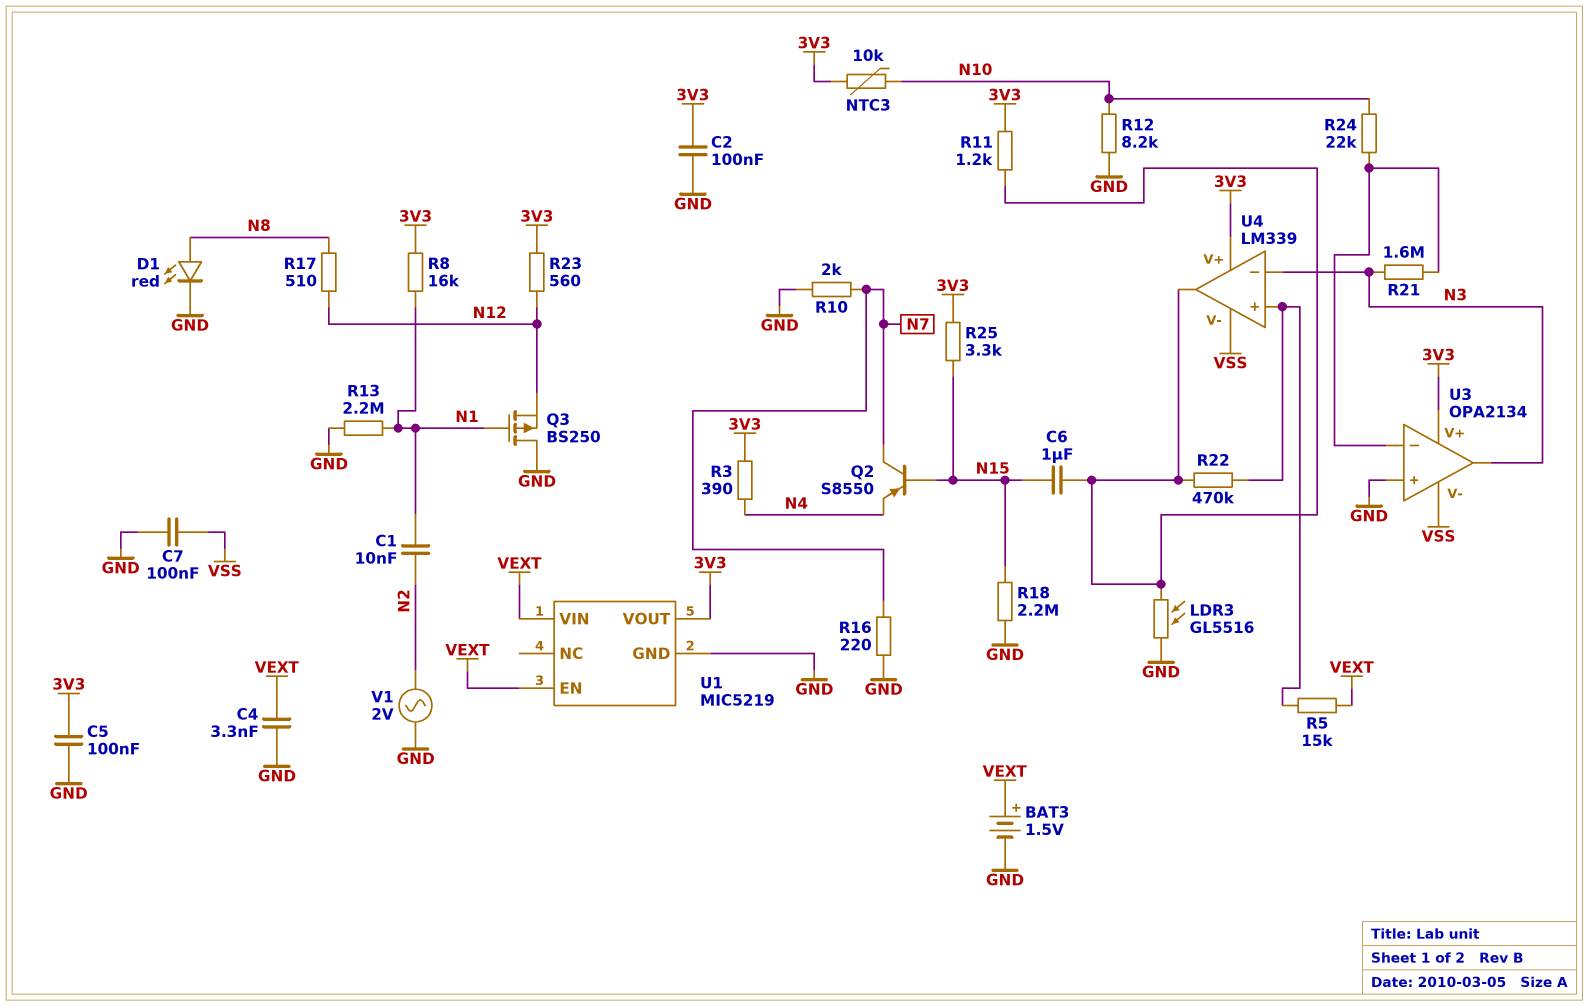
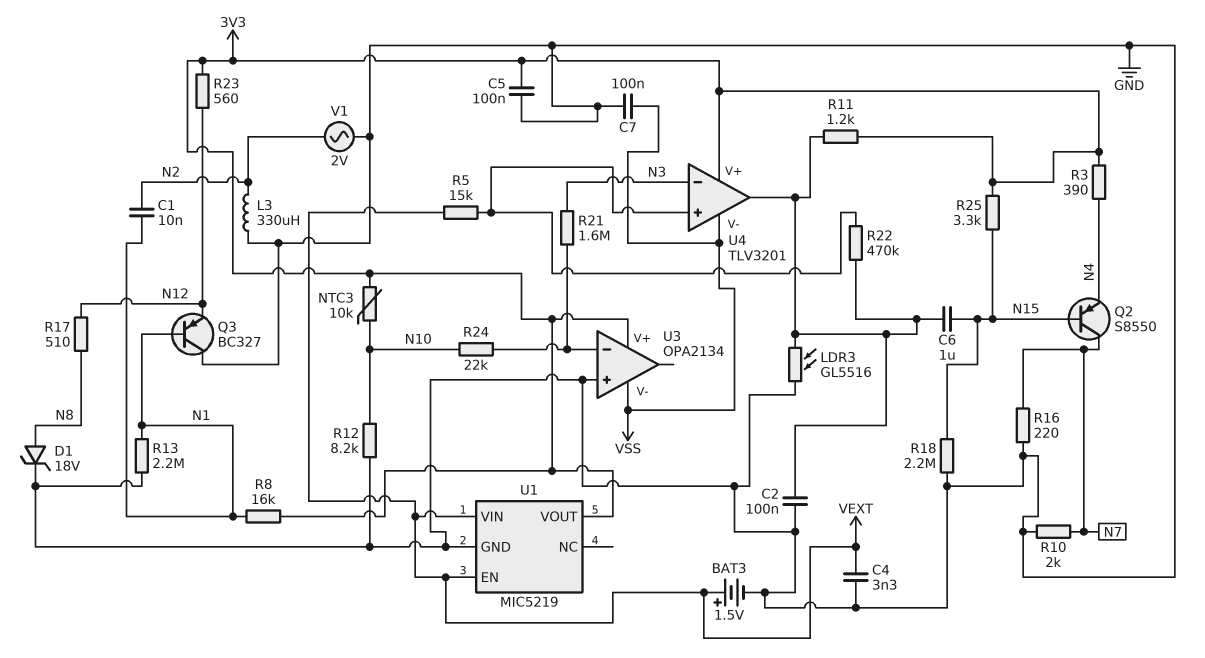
C2: 100nF (3V3, GND) -> 100nF (GND, U4/out)
D1: LED red (A N8, K GND) -> zener 18V (A N8, K GND)
L3: none -> 330uH (GND, N2)
Q3: PMOS BS250 (G N1, D GND, S N12) -> PNP BC327 (B N1, C GND, E N12)
U3 pin out: N3 -> none
U4: LM339 -> TLV3201

